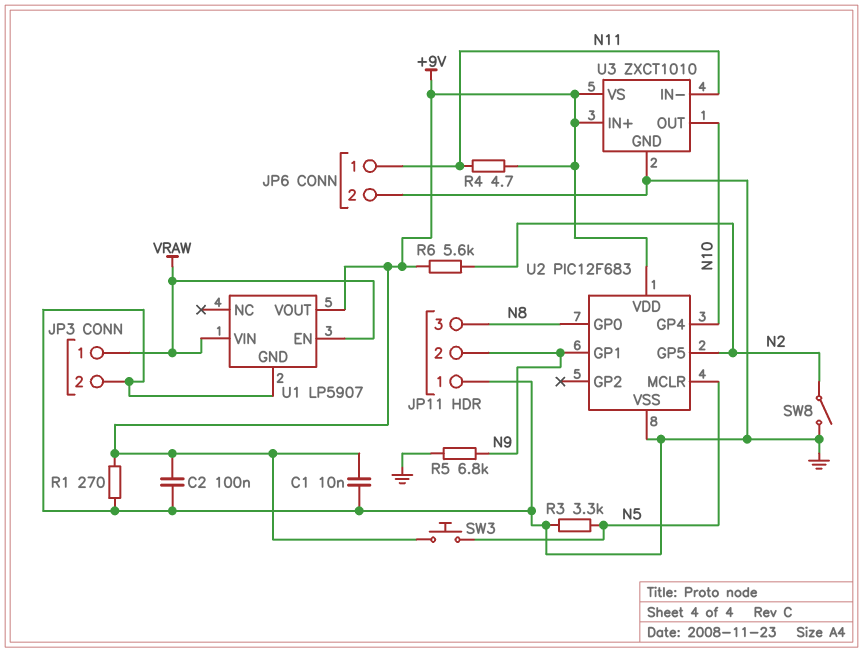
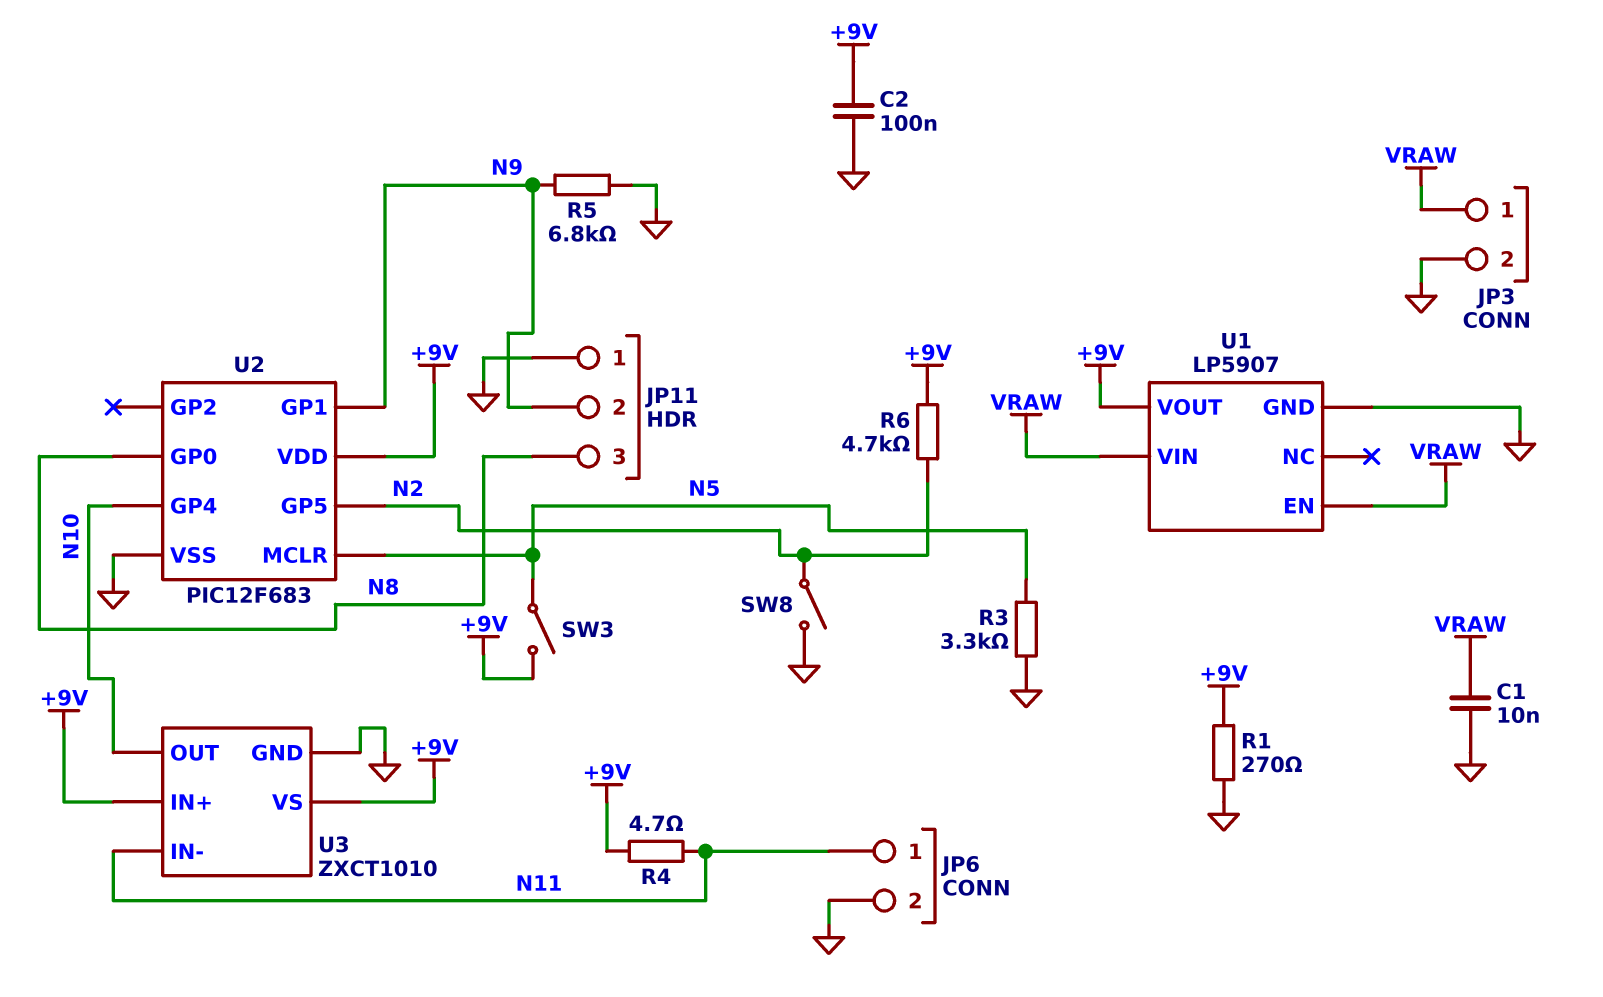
C1: 10nF (+9V, GND) -> 10nF (GND, VRAW)
R6: 5.6k (+9V, N2) -> 4.7k (+9V, N2)
SW3: button (+9V, N5) -> switch (+9V, N5)

